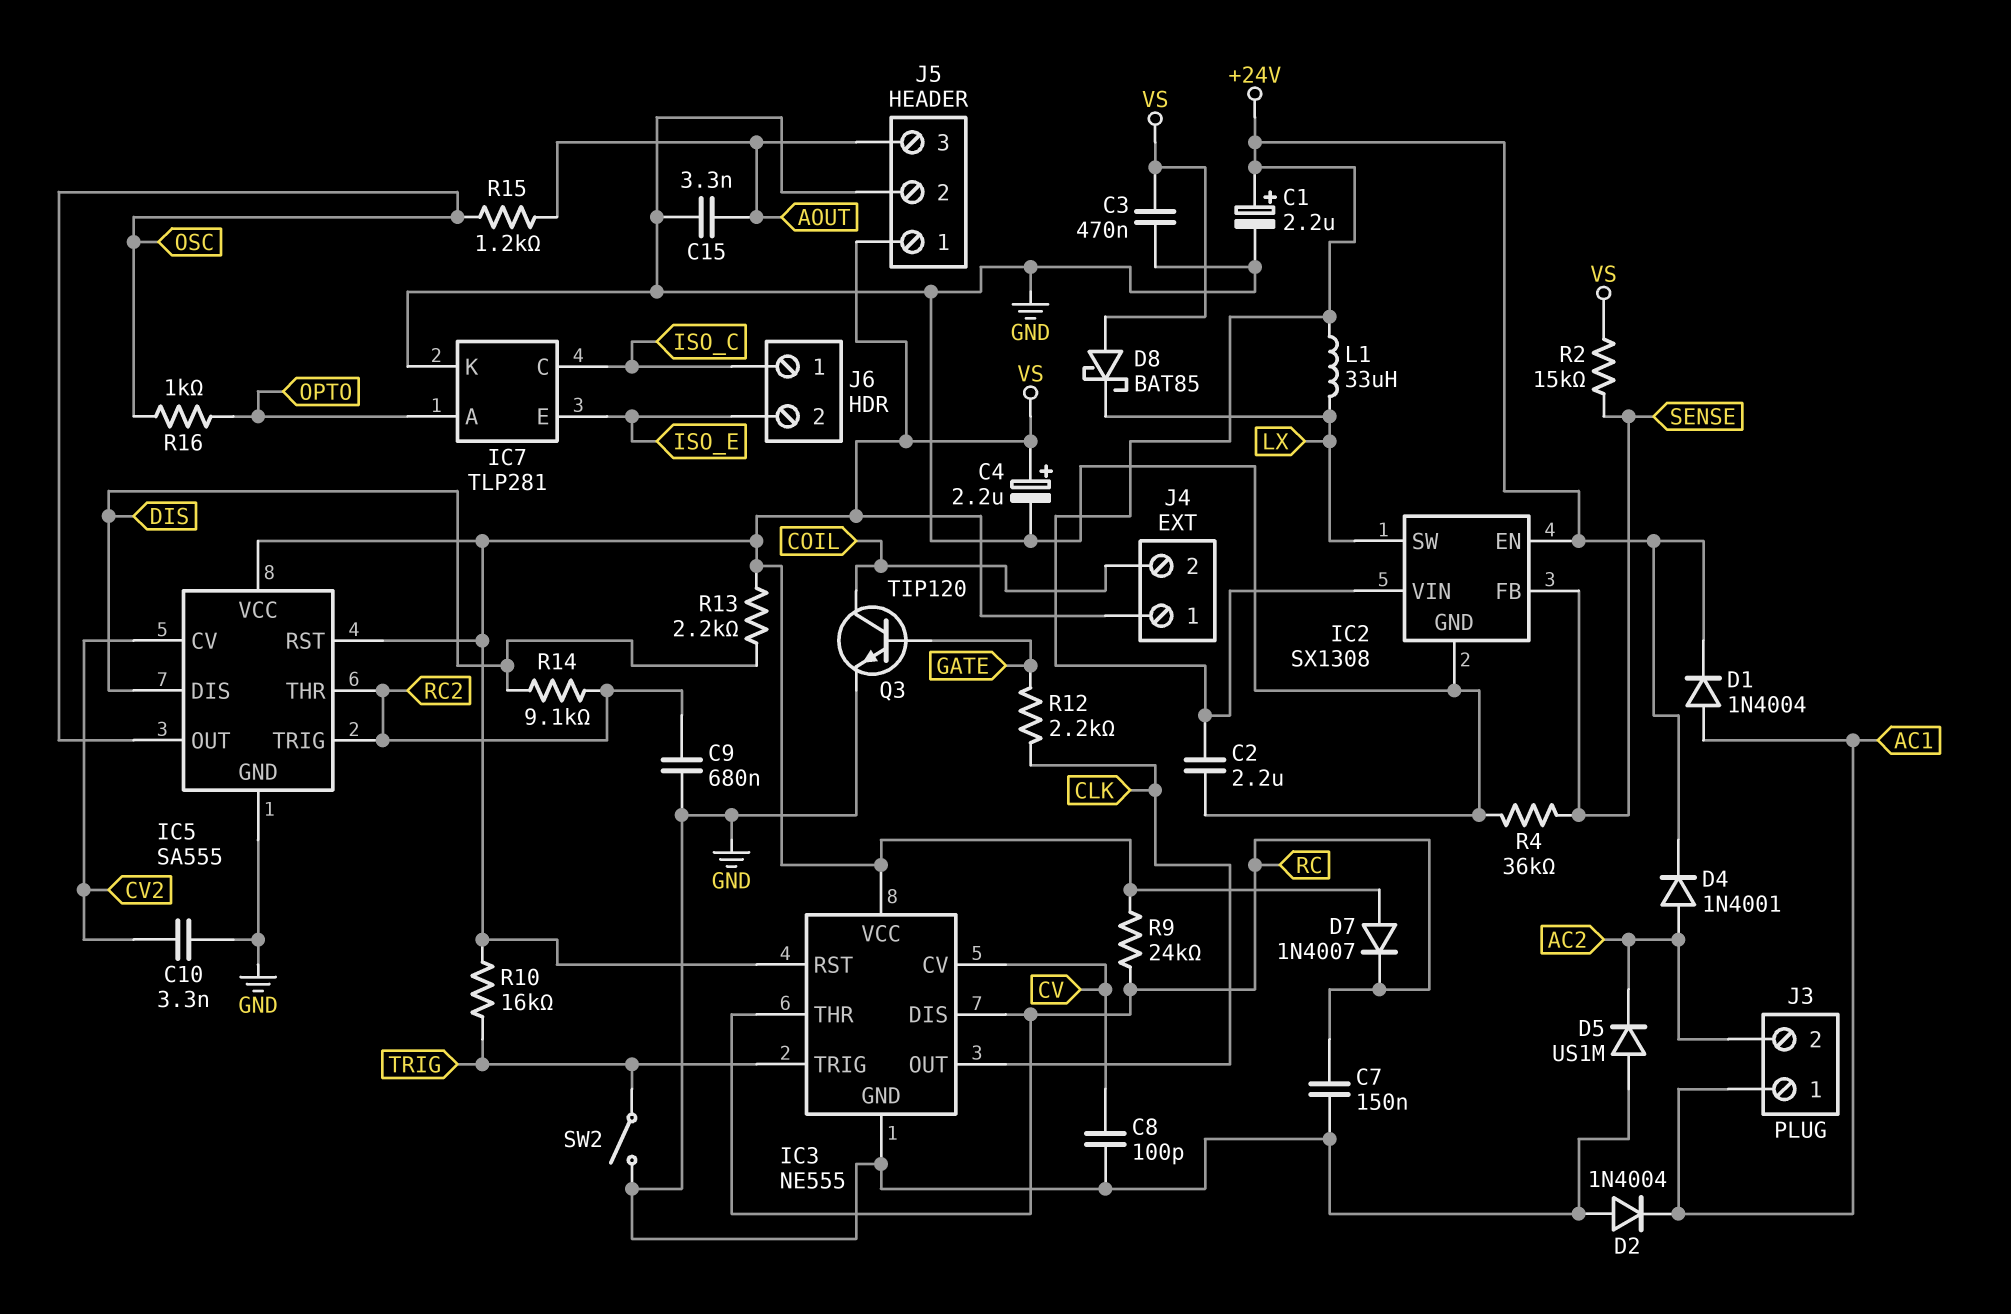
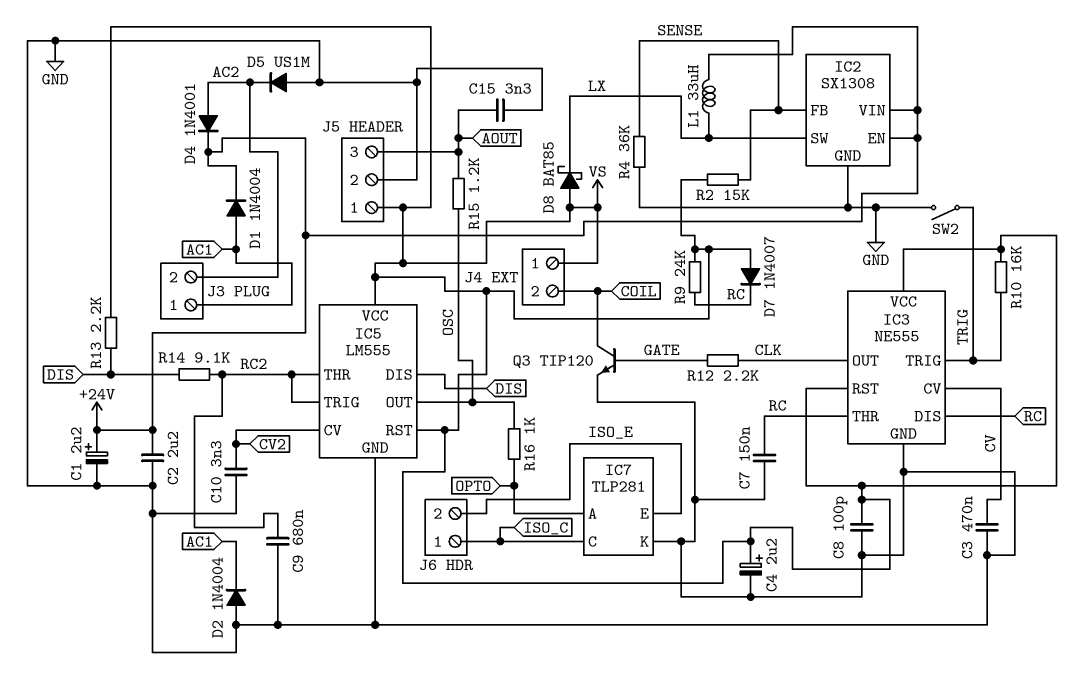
C3: 470nF (GND, VS) -> 470nF (CV, GND)
C8: 100pF (CV, GND) -> 100pF (GND, VS)
IC5: SA555 -> LM555

